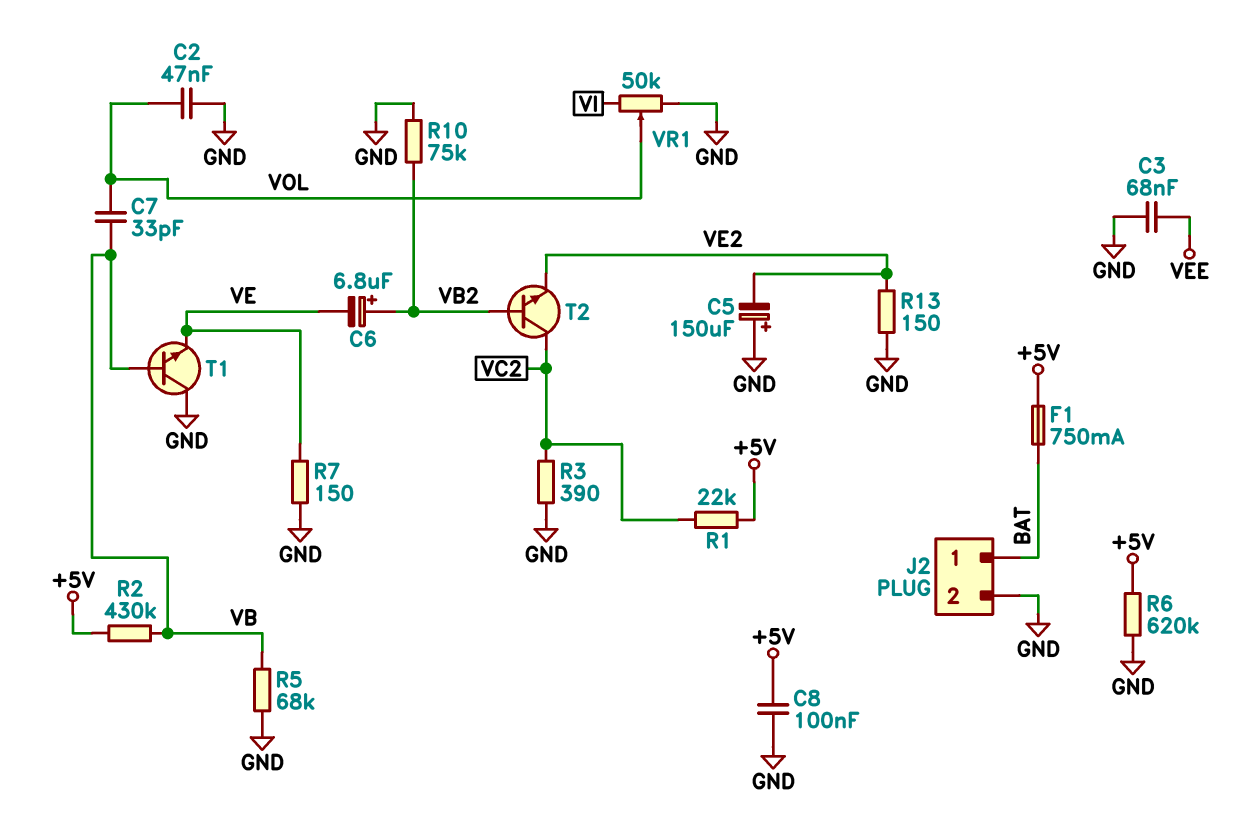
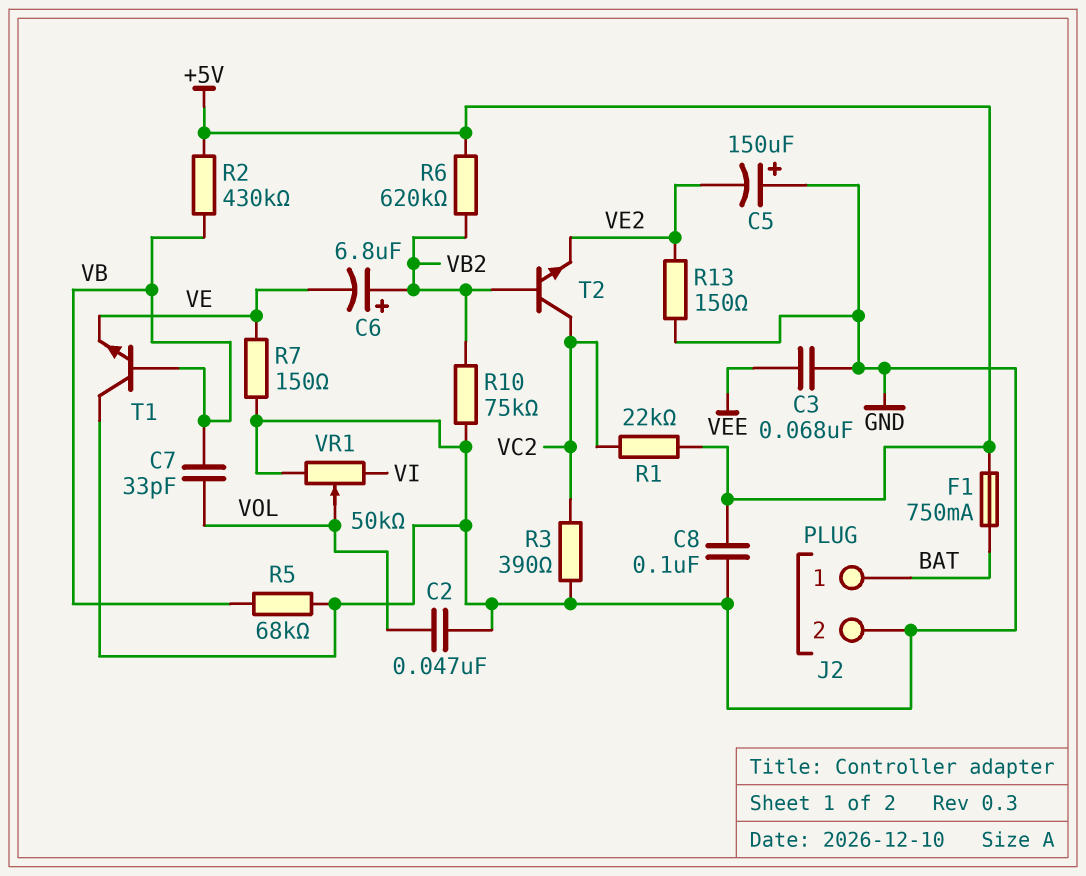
R6: 620k (+5V, GND) -> 620k (+5V, VB2)

